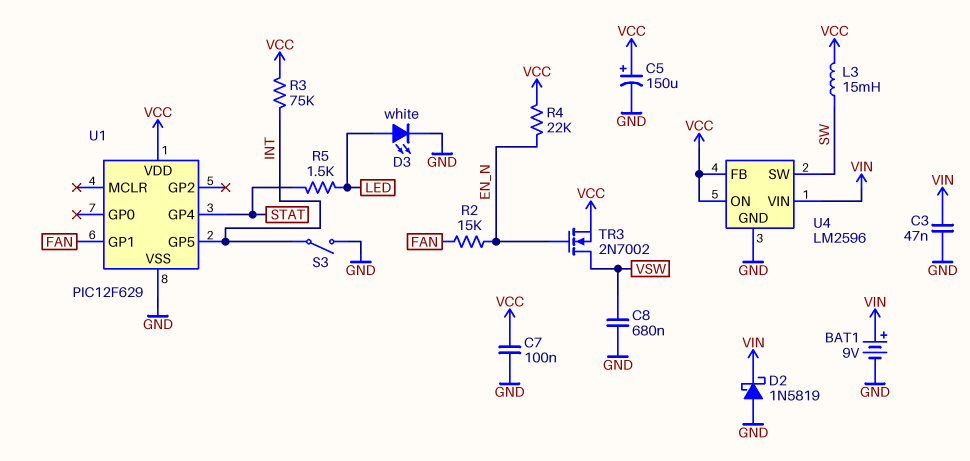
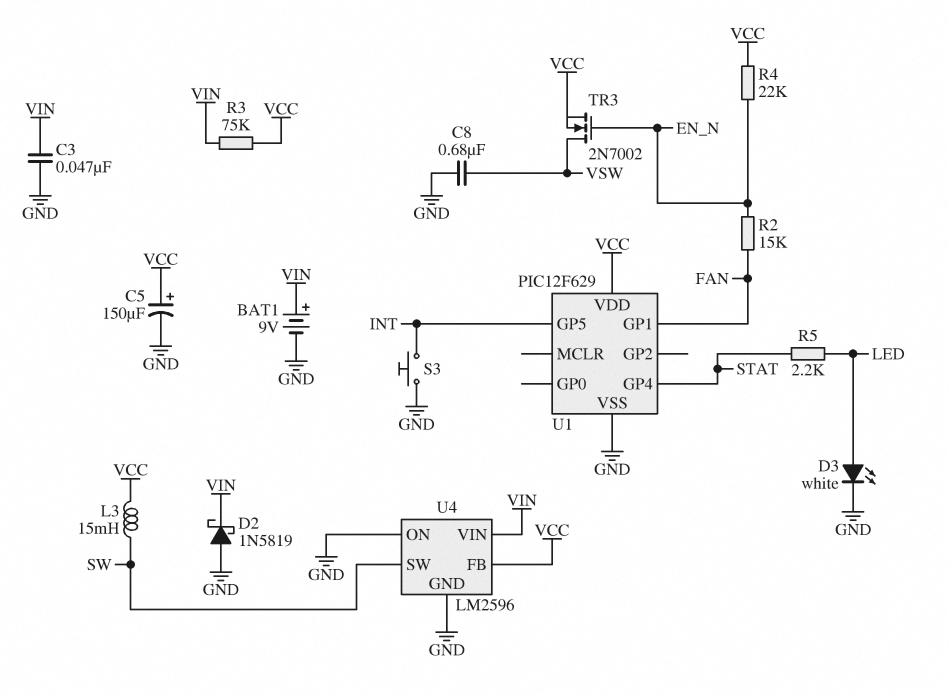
C7: 100nF (GND, VCC) -> none
R3: 75k (INT, VCC) -> 75k (VCC, VIN)
R5: 1.5k (LED, STAT) -> 2.2k (LED, STAT)
S3: switch (GND, INT) -> button (GND, INT)
U4 pin ON: VCC -> GND

